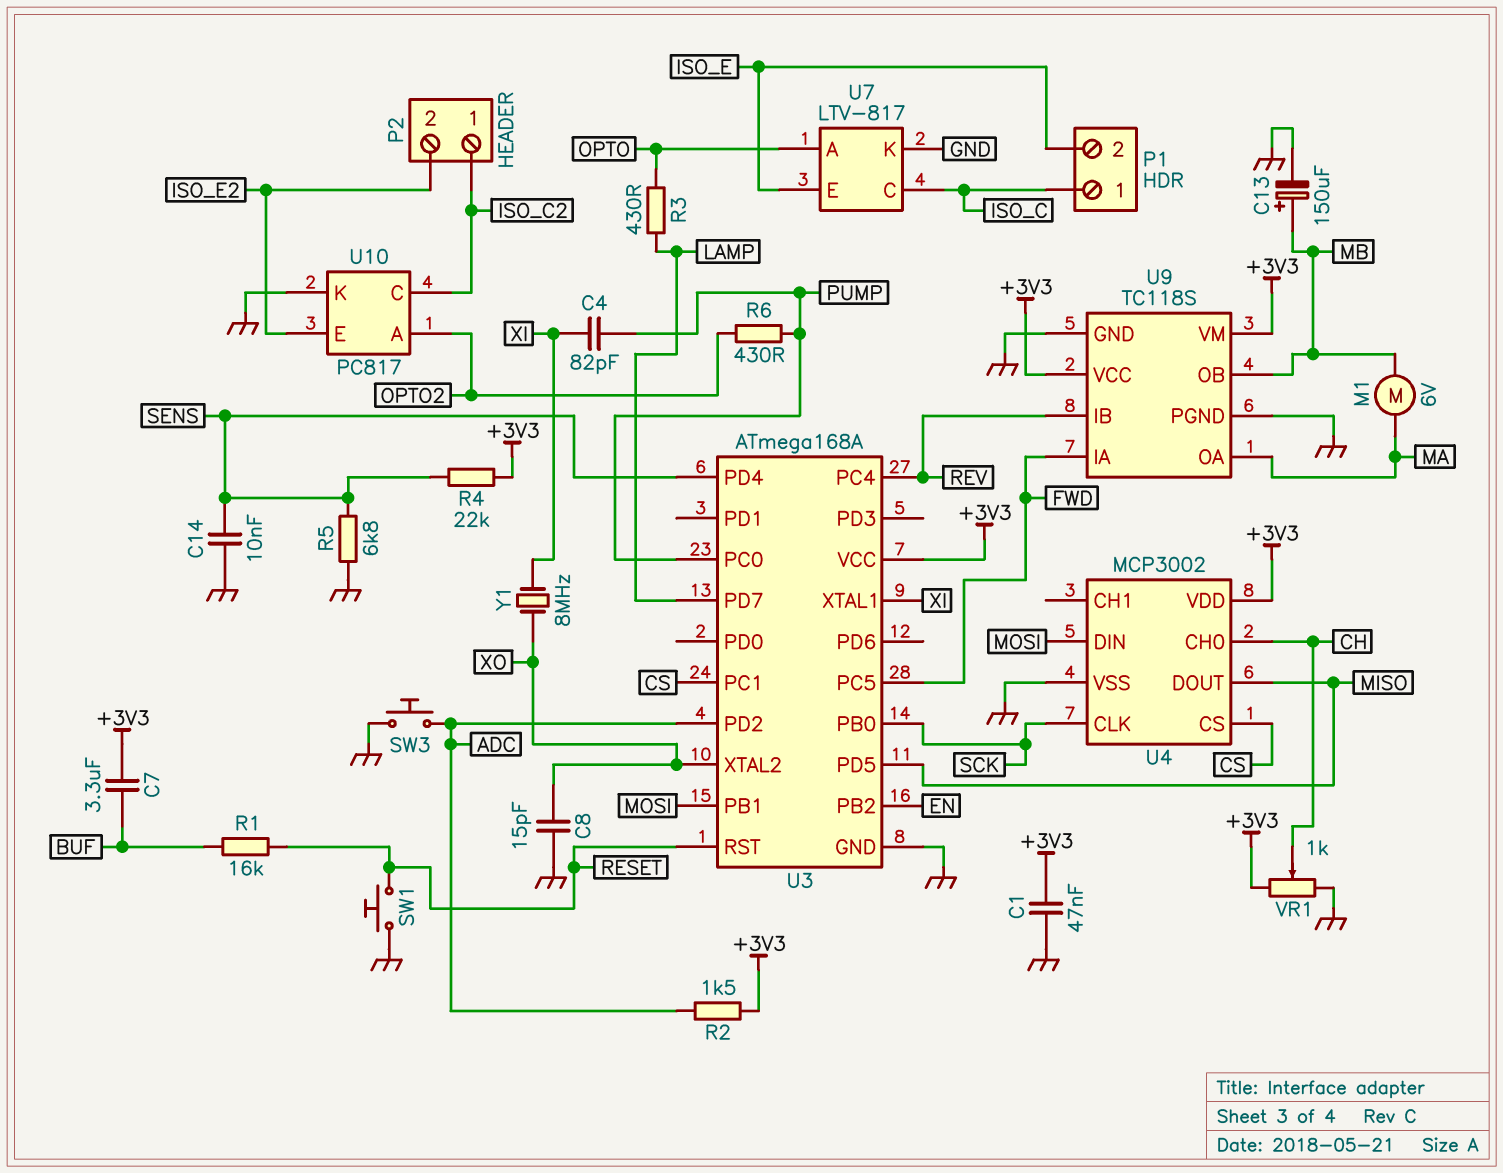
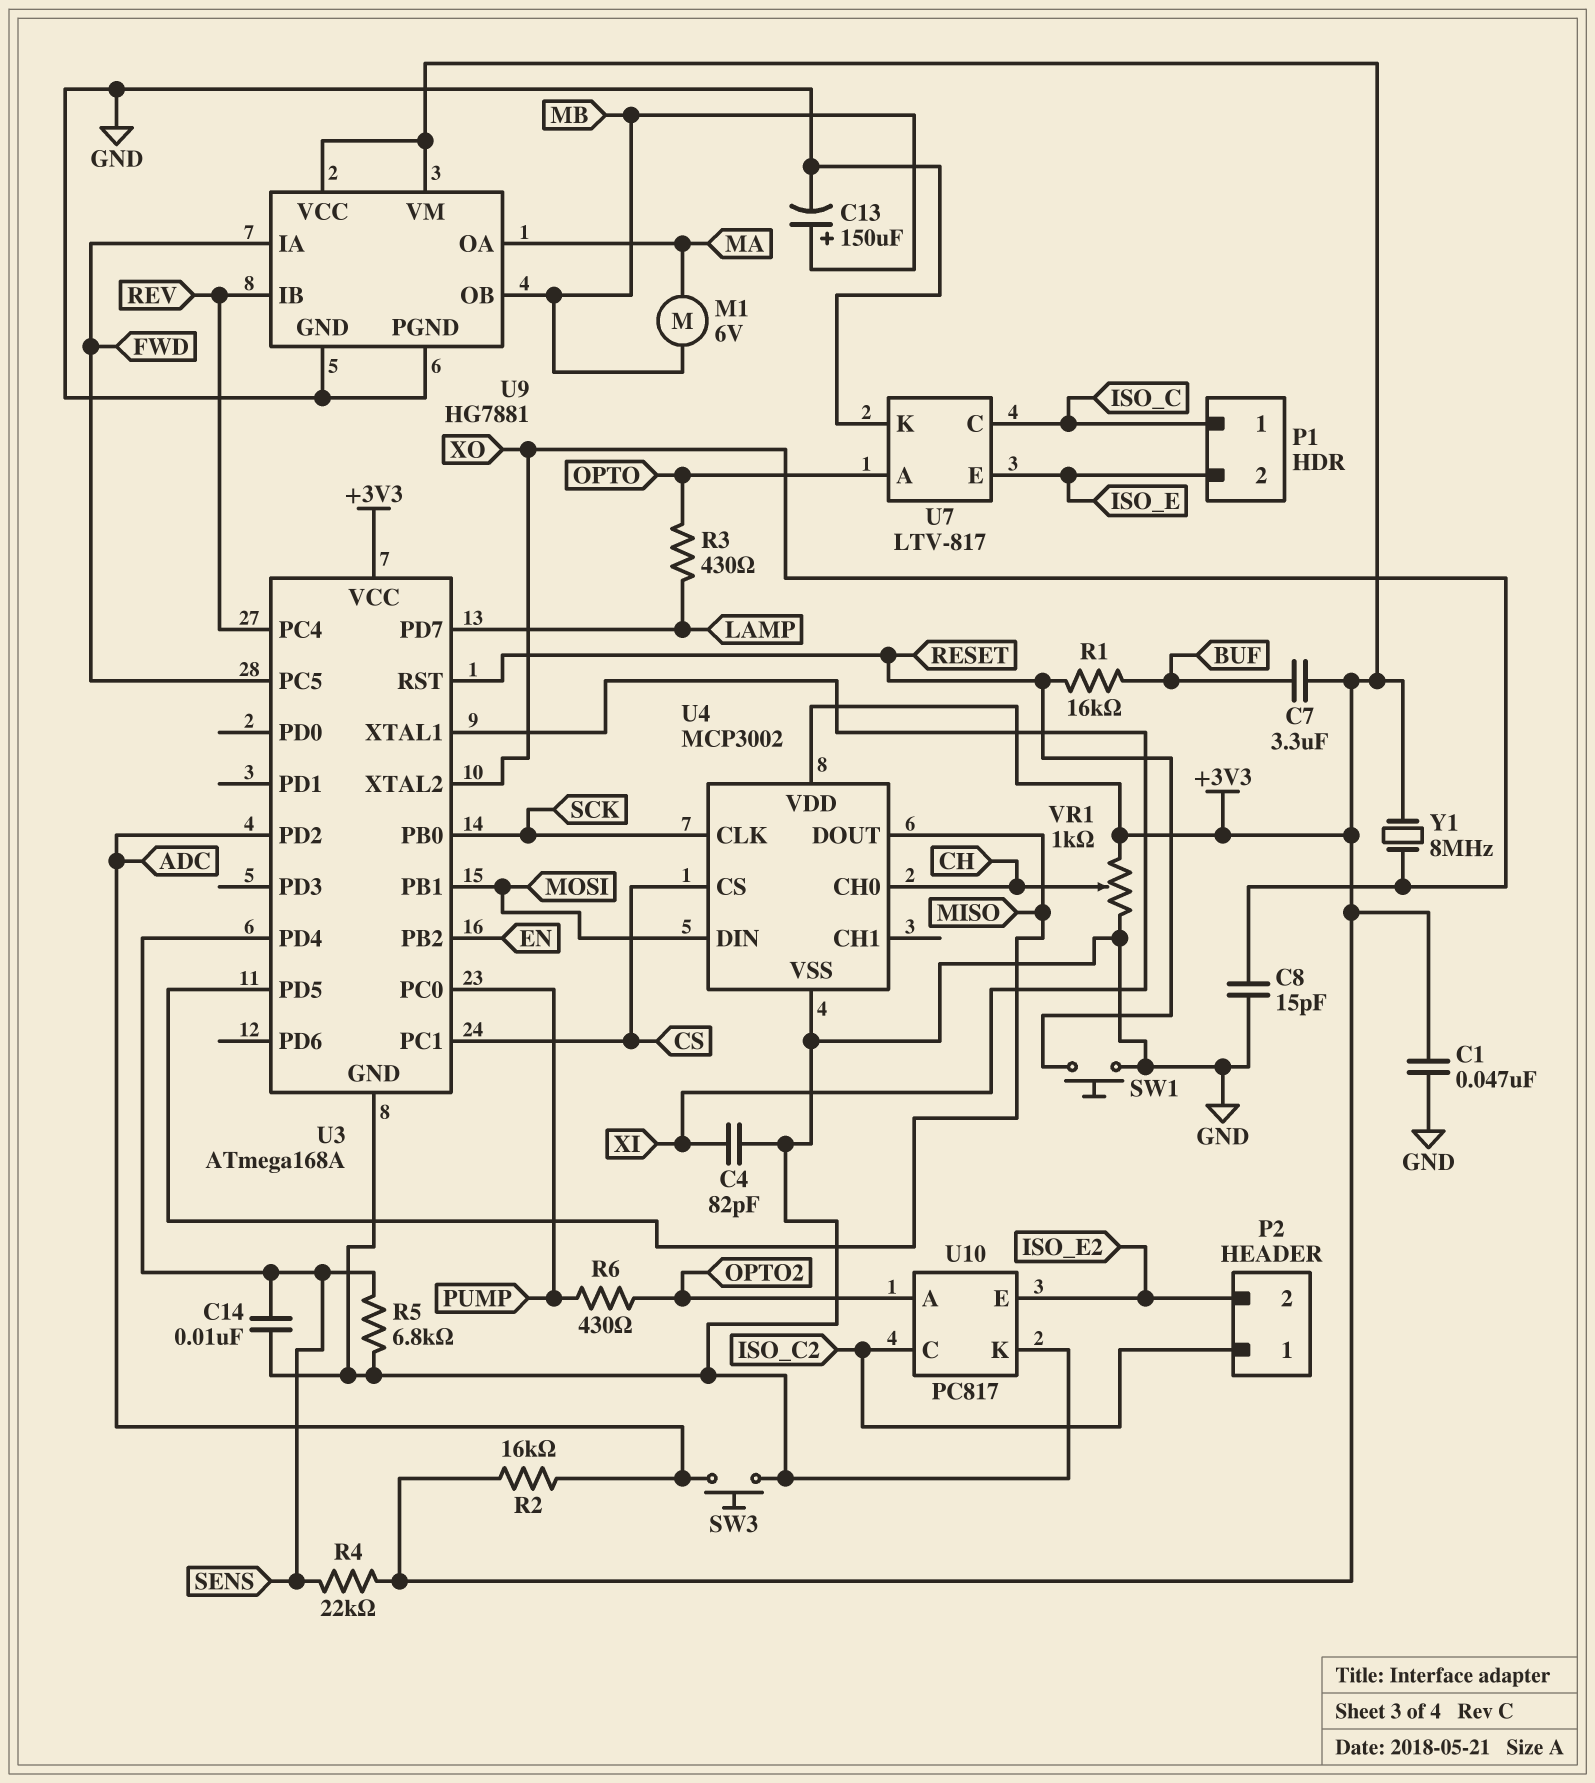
C4: 82pF (PUMP, XI) -> 82pF (GND, XI)
R2: 1.5k (+3V3, ADC) -> 16k (+3V3, ADC)
U9: TC118S -> HG7881
Y1: 8MHz (XI, XO) -> 8MHz (+3V3, XO)

